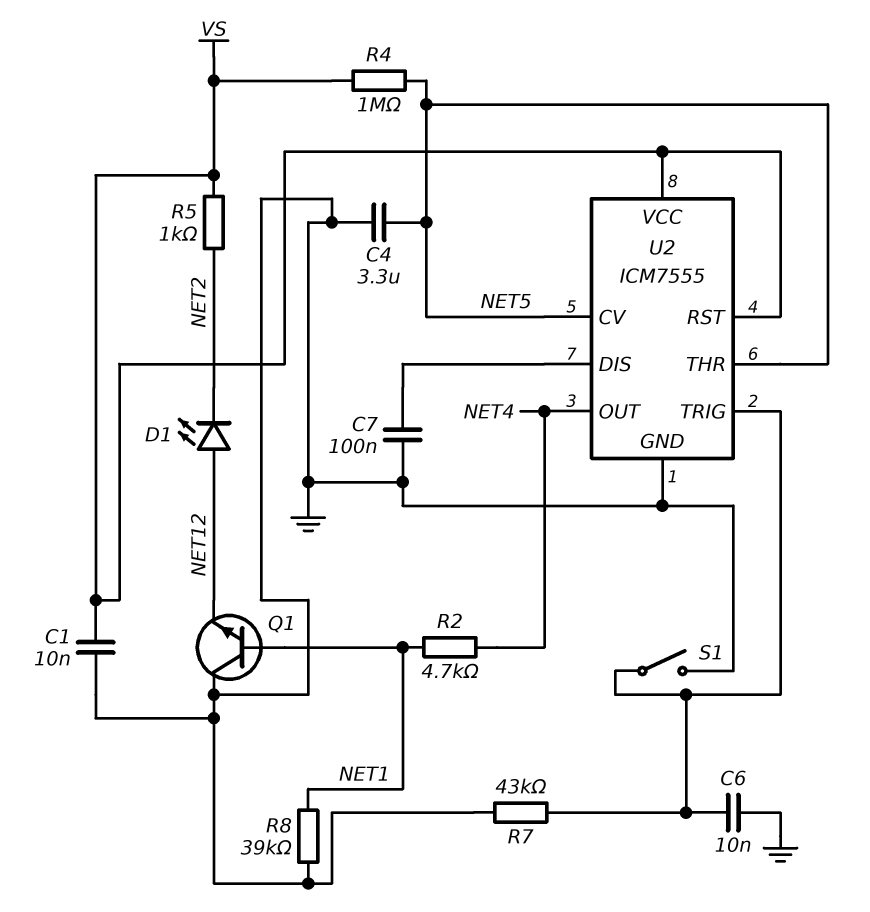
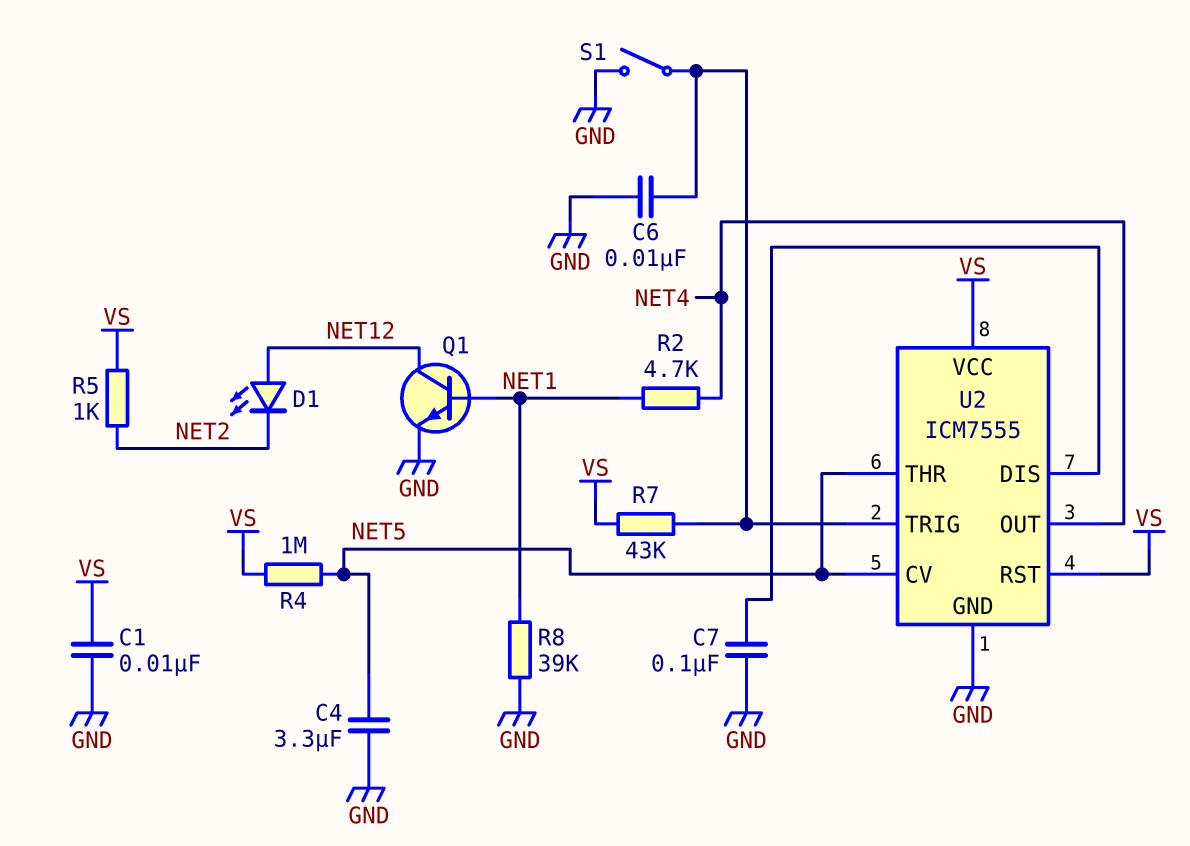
Q1: NPN (B NET1, C GND, E NET12) -> NPN (B NET1, C NET12, E GND)
R7: 43k (GND, U2/TRIG) -> 43k (U2/TRIG, VS)

